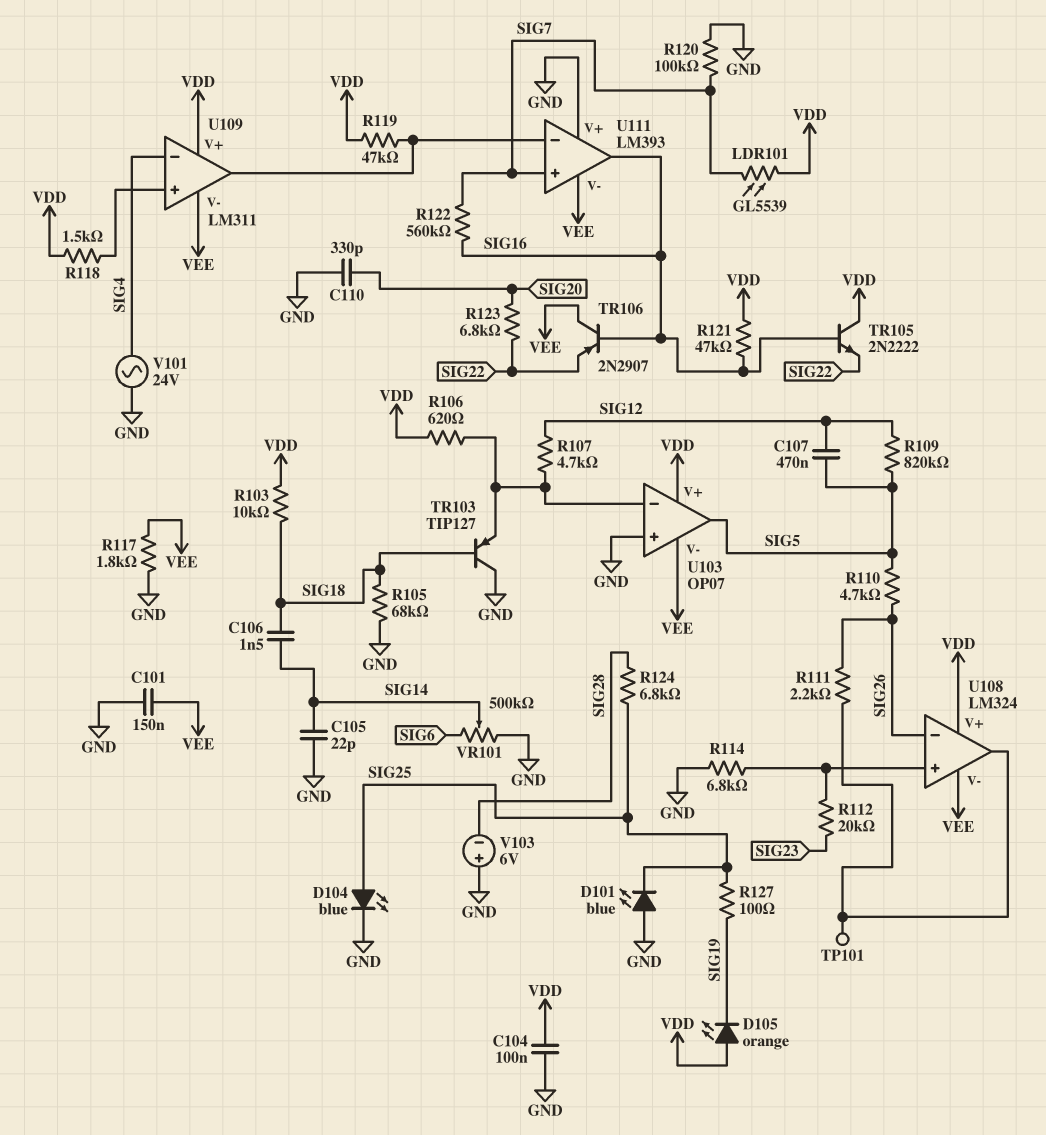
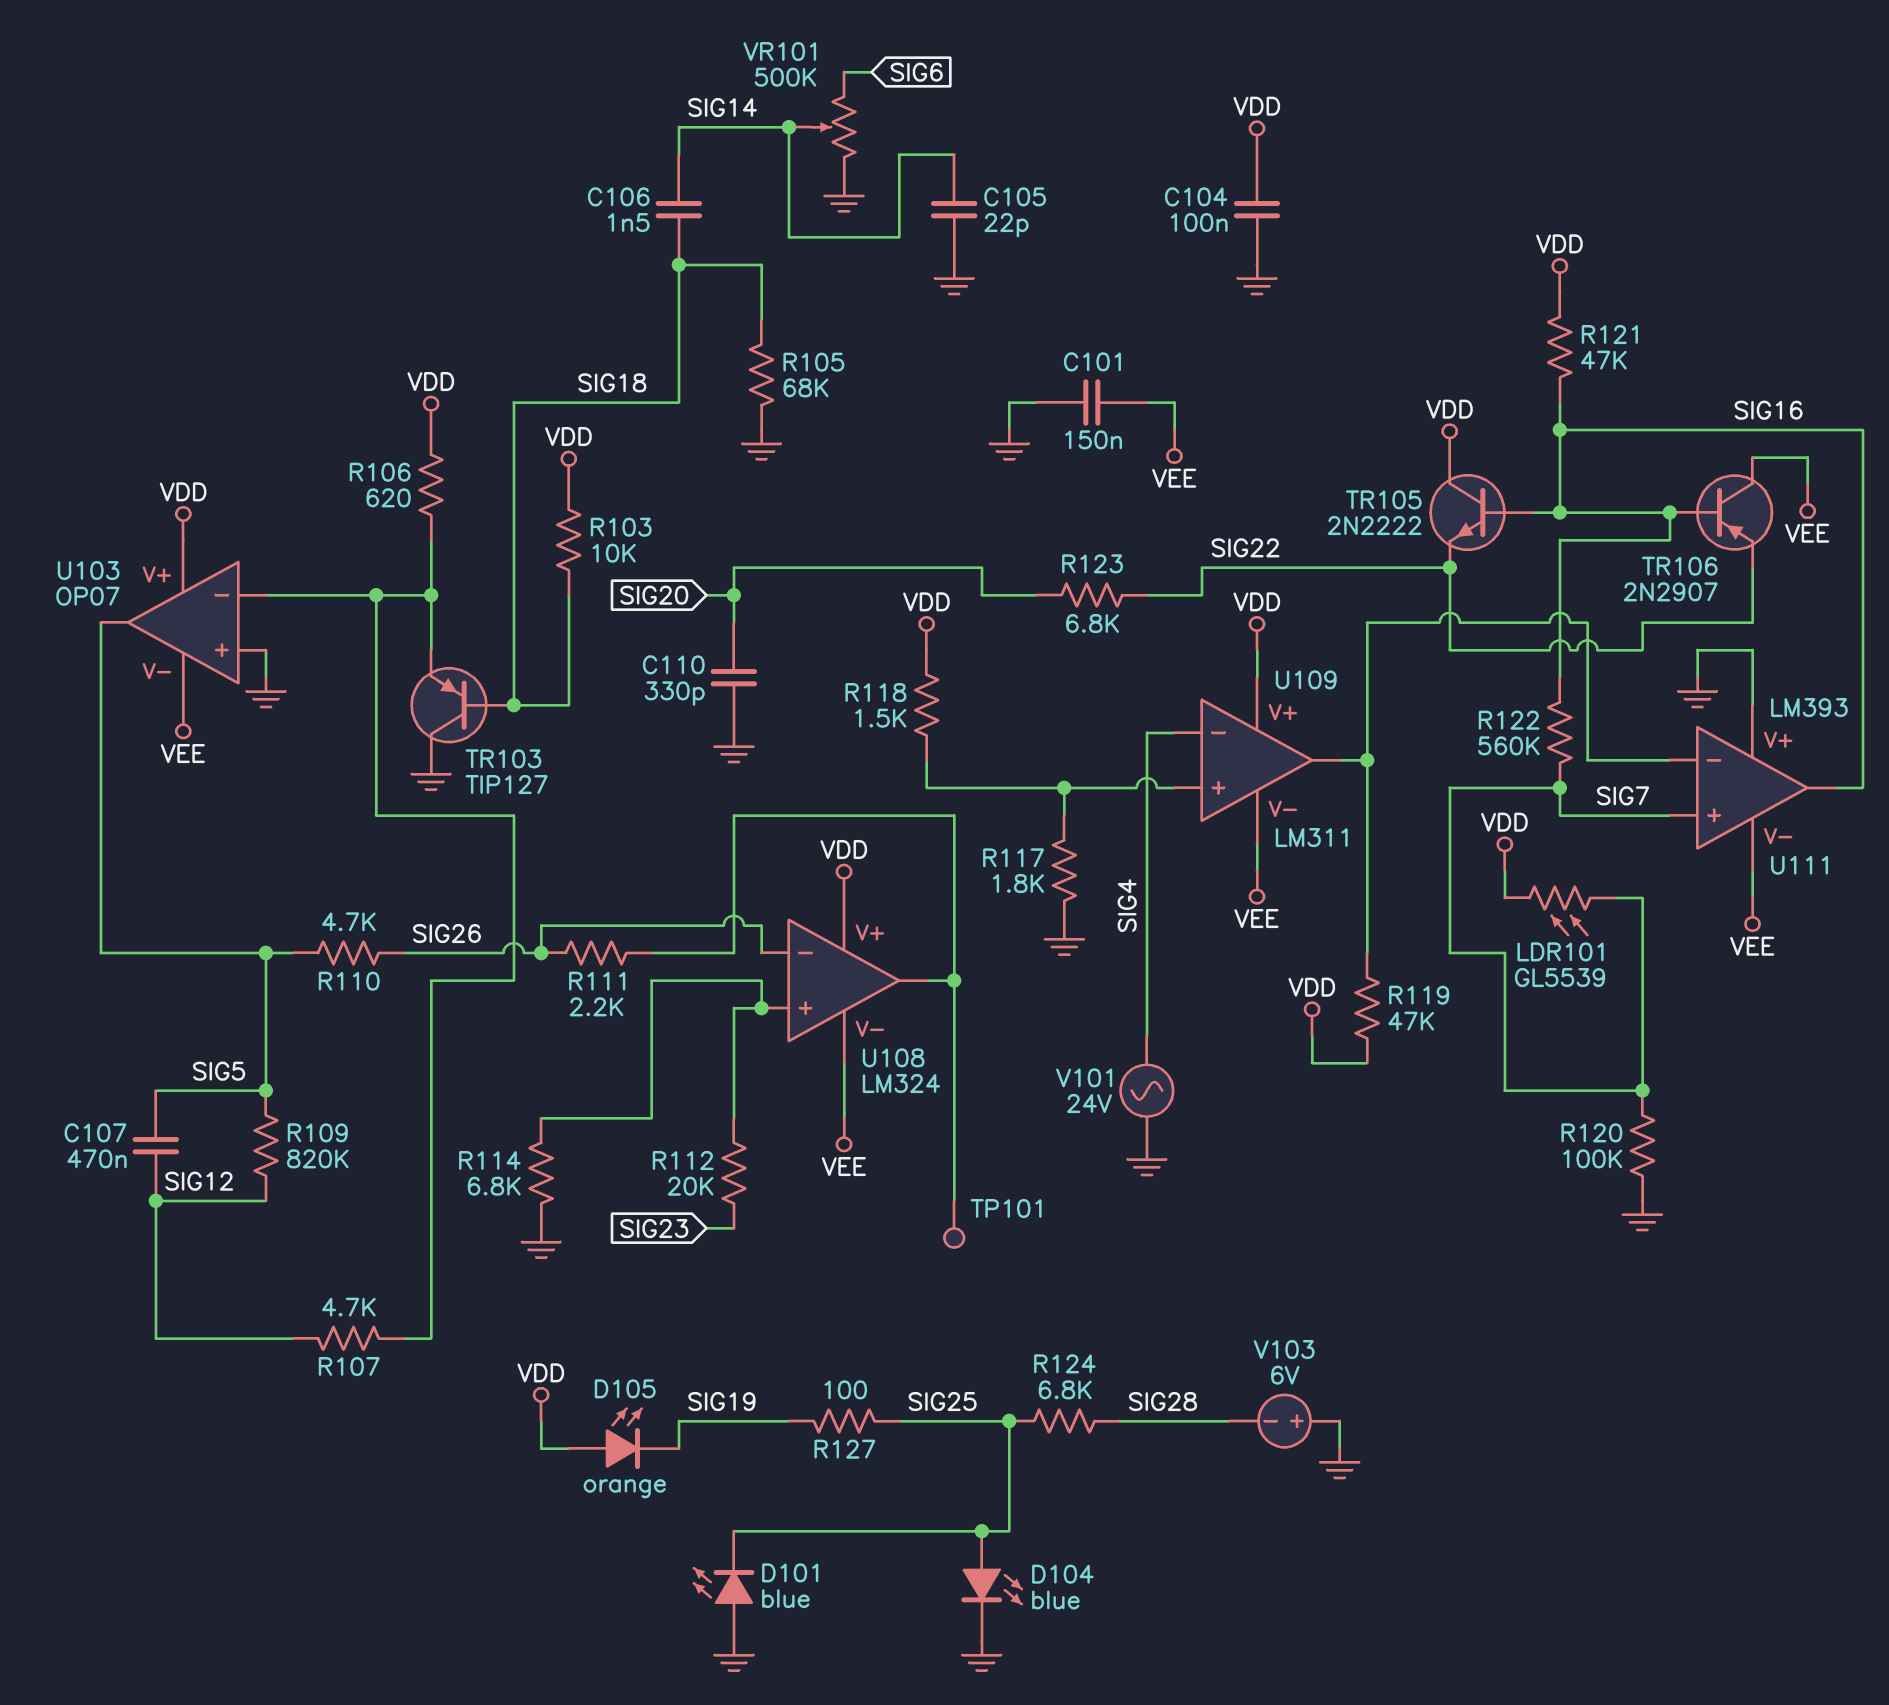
R117: 1.8k (GND, VEE) -> 1.8k (GND, U109/in+)

